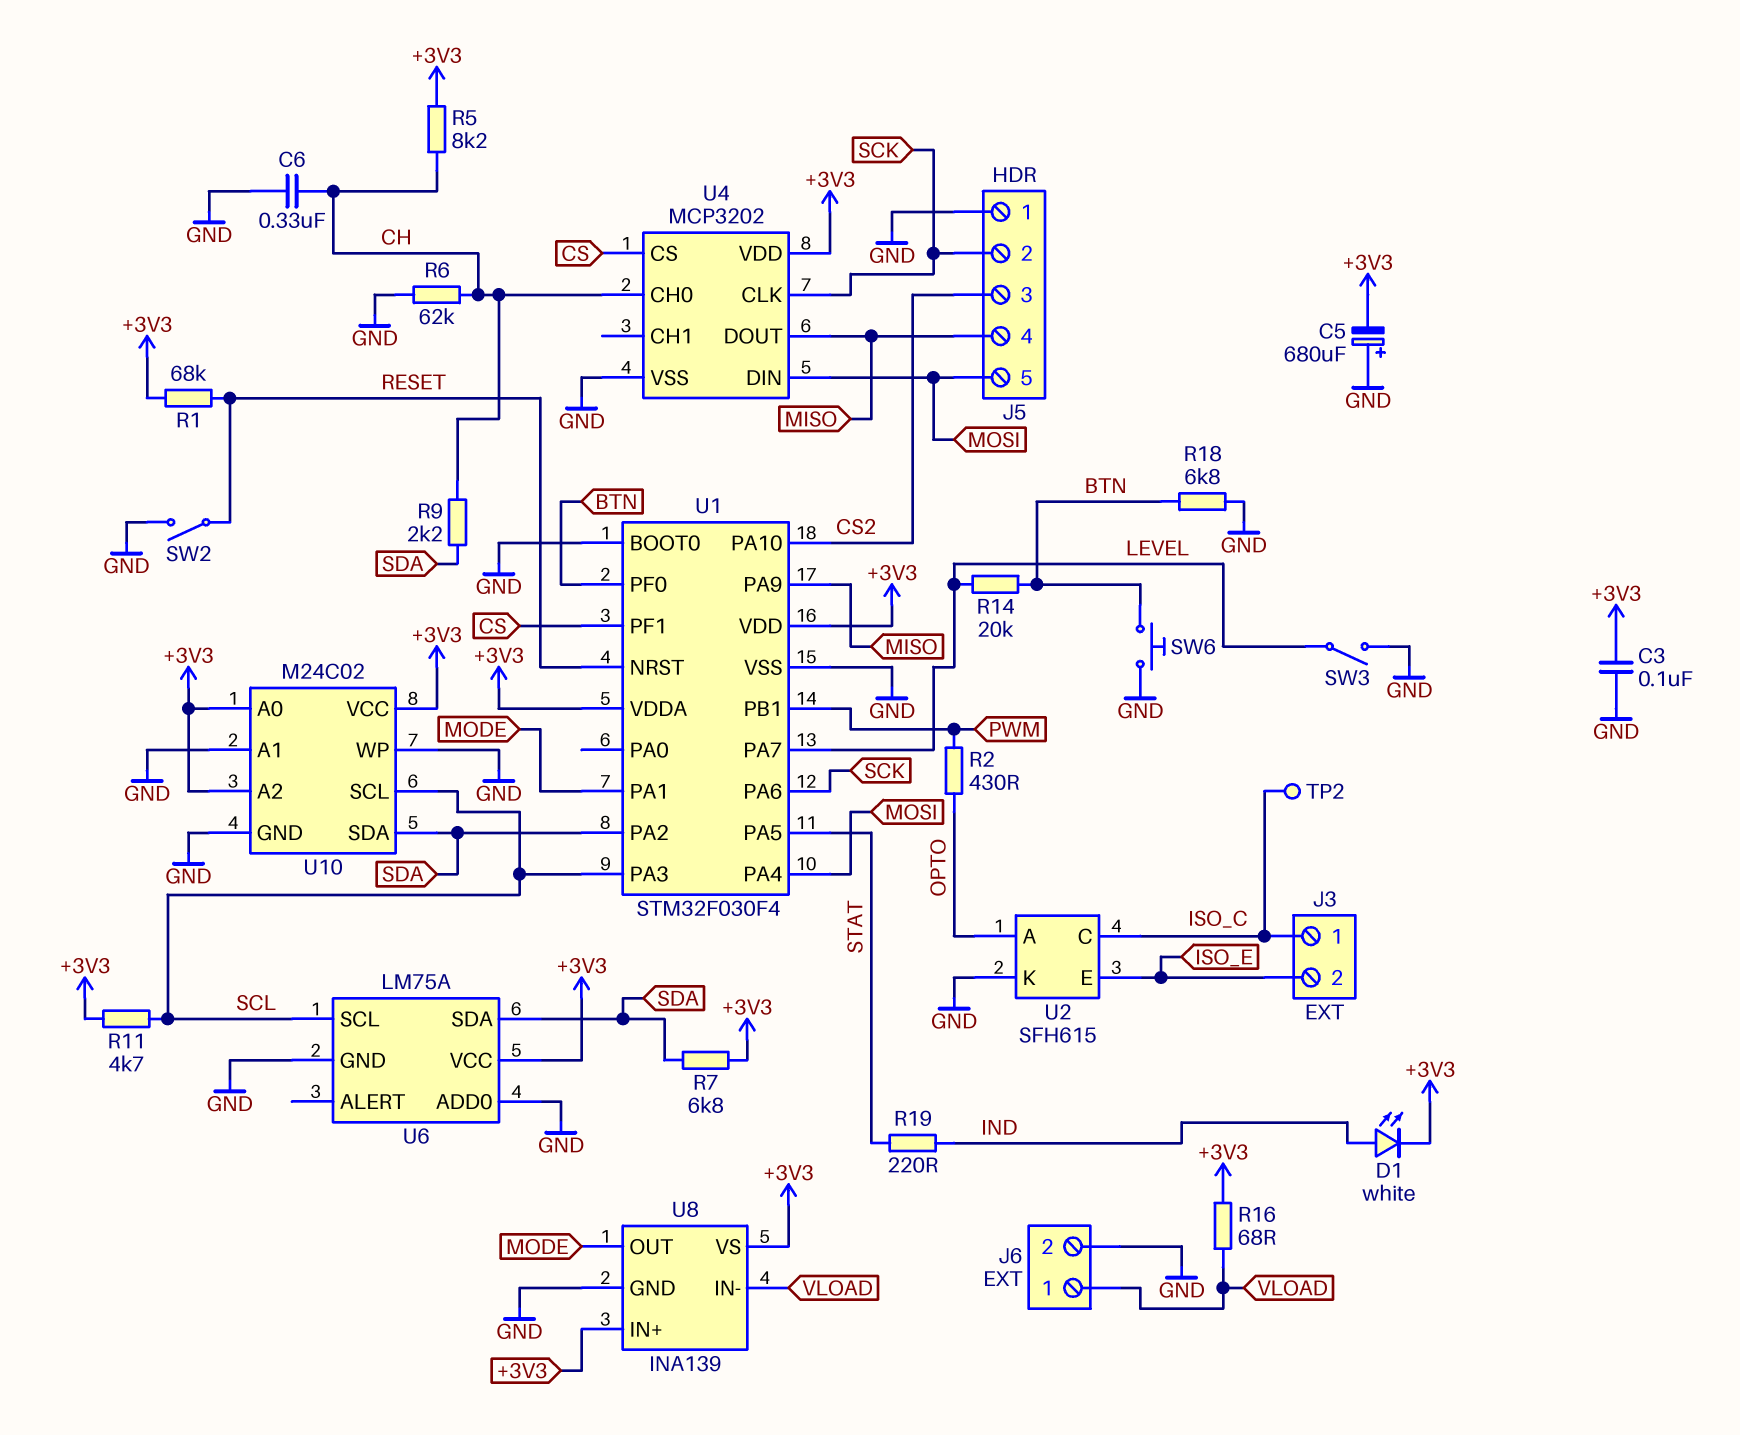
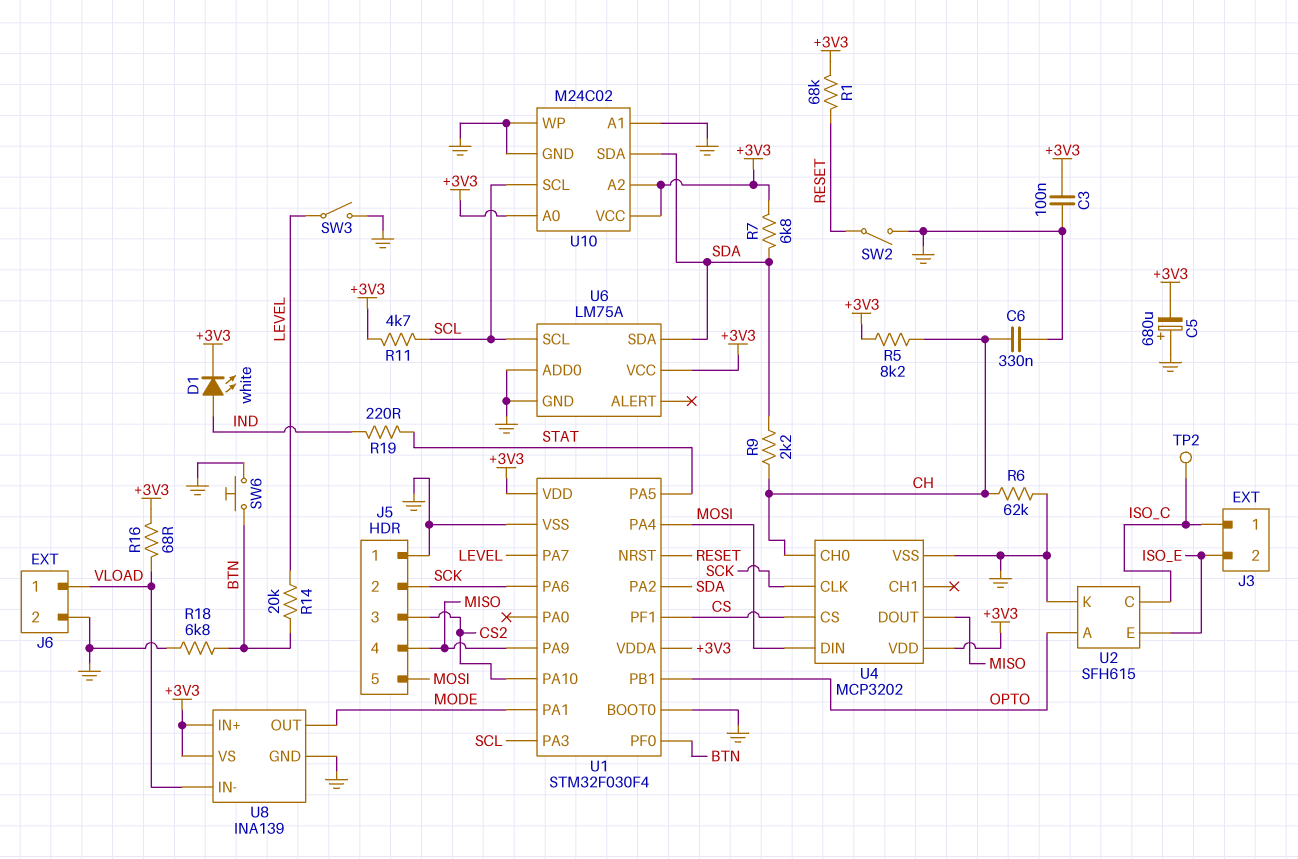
R2: 430 (OPTO, PWM) -> none
U1 pin PB1: PWM -> OPTO

